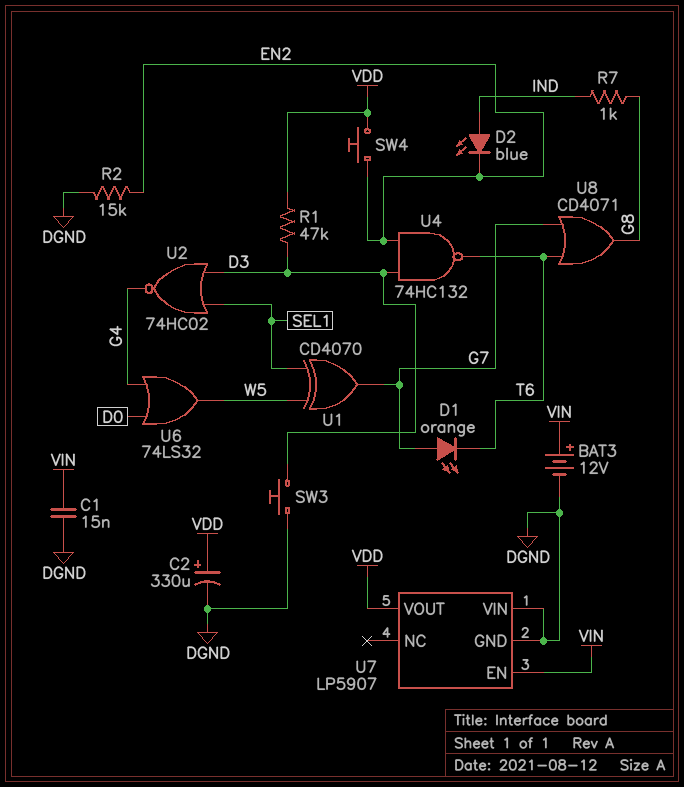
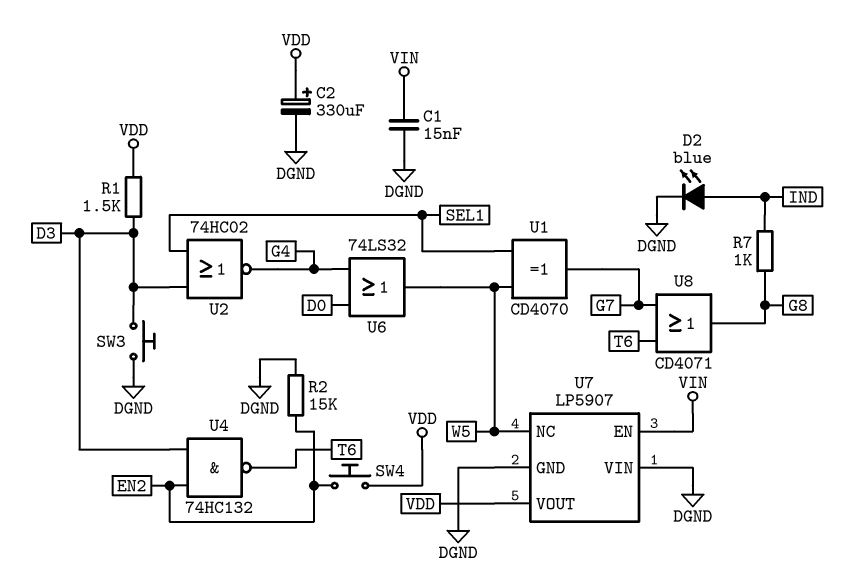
BAT3: 12V (plus VIN, minus DGND) -> none
D1: LED orange (A G7, K T6) -> none
D2: LED blue (A IND, K EN2) -> LED blue (A IND, K DGND)
R1: 47k (D3, VDD) -> 1.5k (D3, VDD)
U7 pin NC: none -> W5

